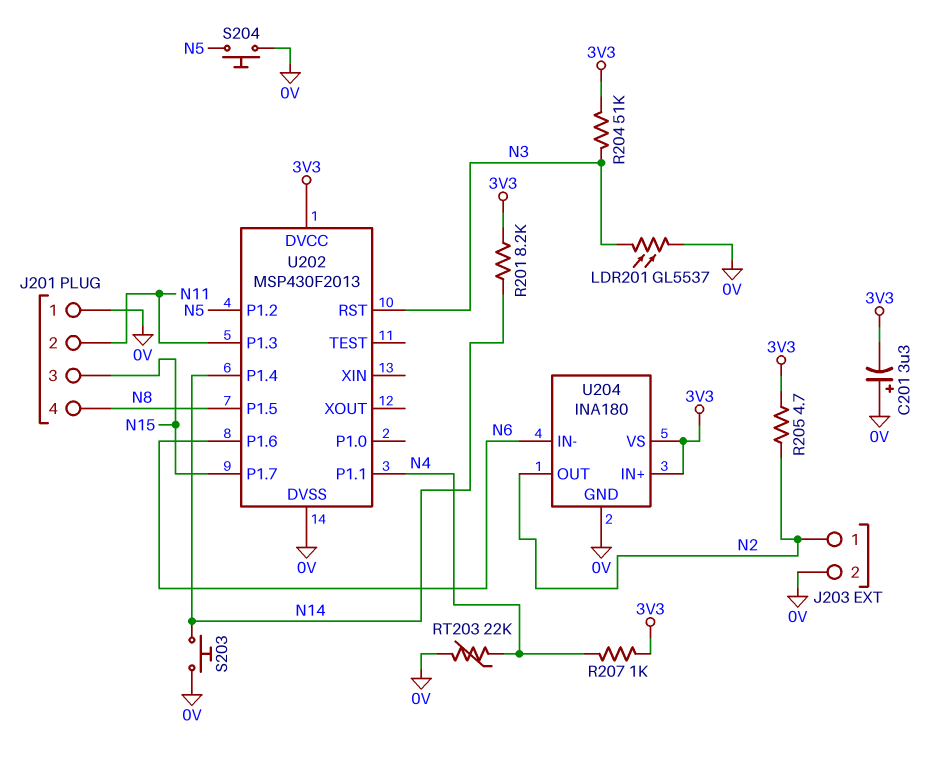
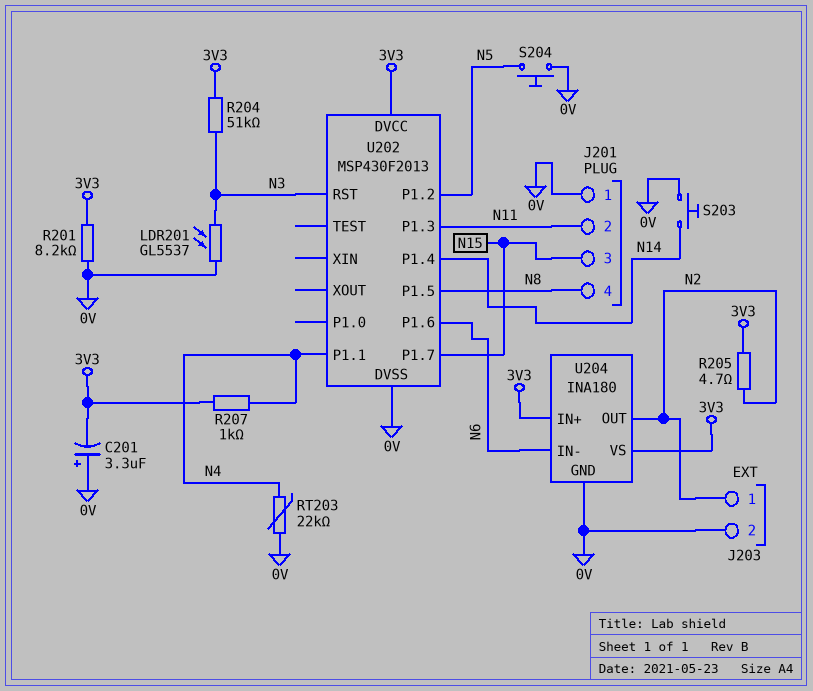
R201: 8.2k (3V3, N14) -> 8.2k (0V, 3V3)

